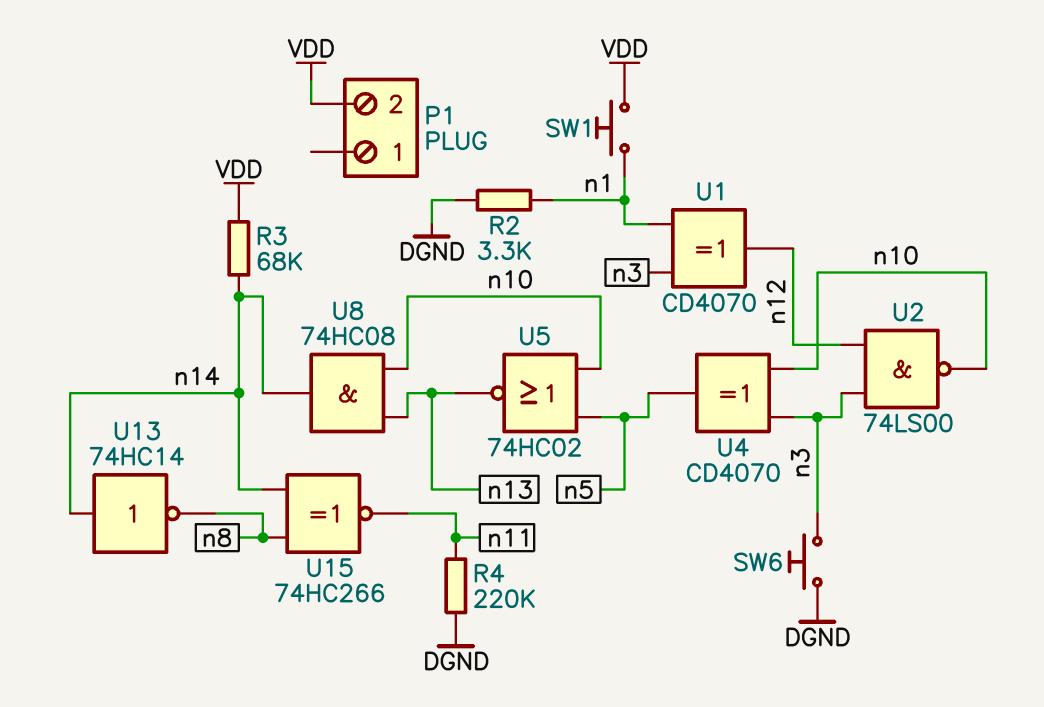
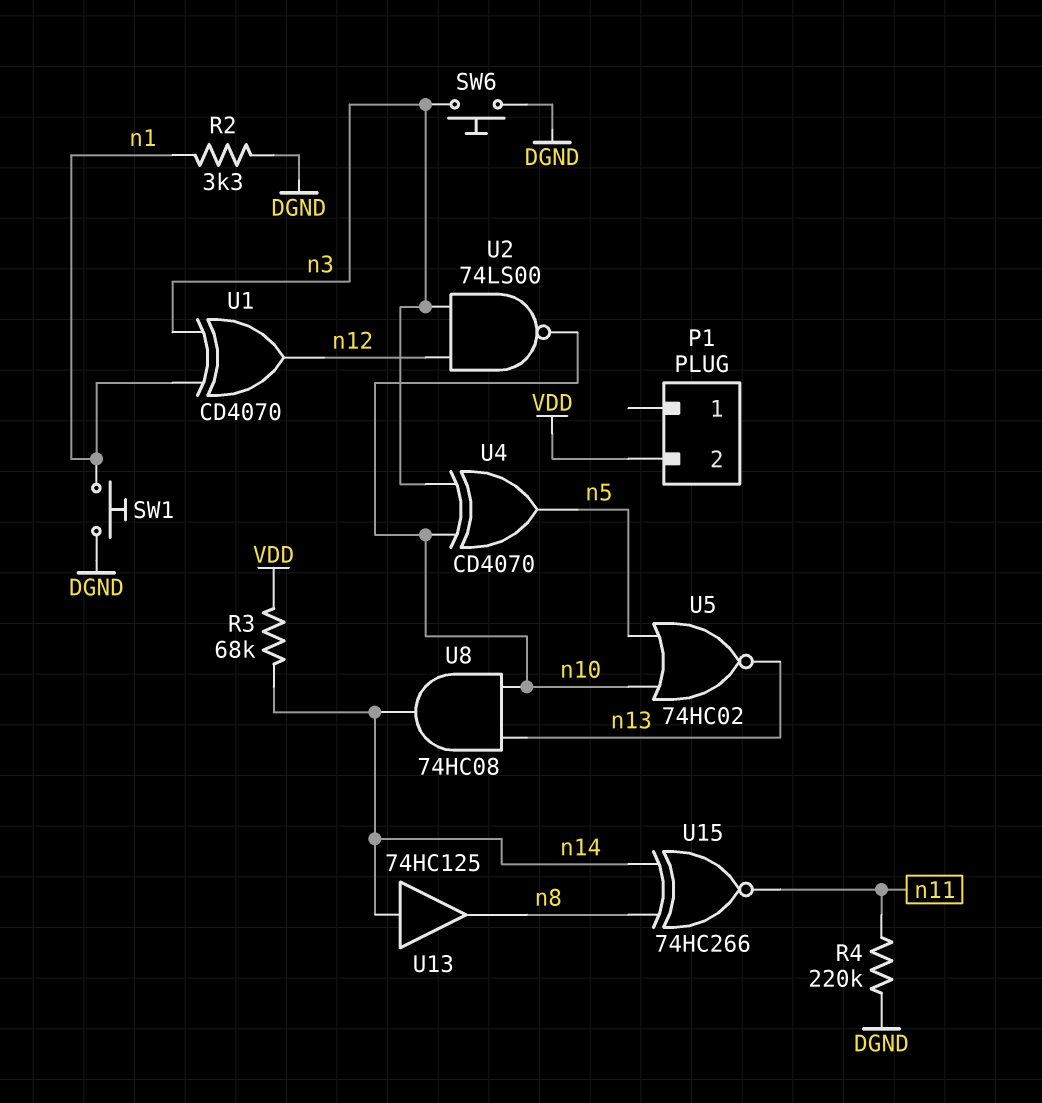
SW1: button (VDD, n1) -> button (DGND, n1)
U13: NOT 74HC14 (in n14, out n8) -> buffer 74HC125 (in n14, out n8)

